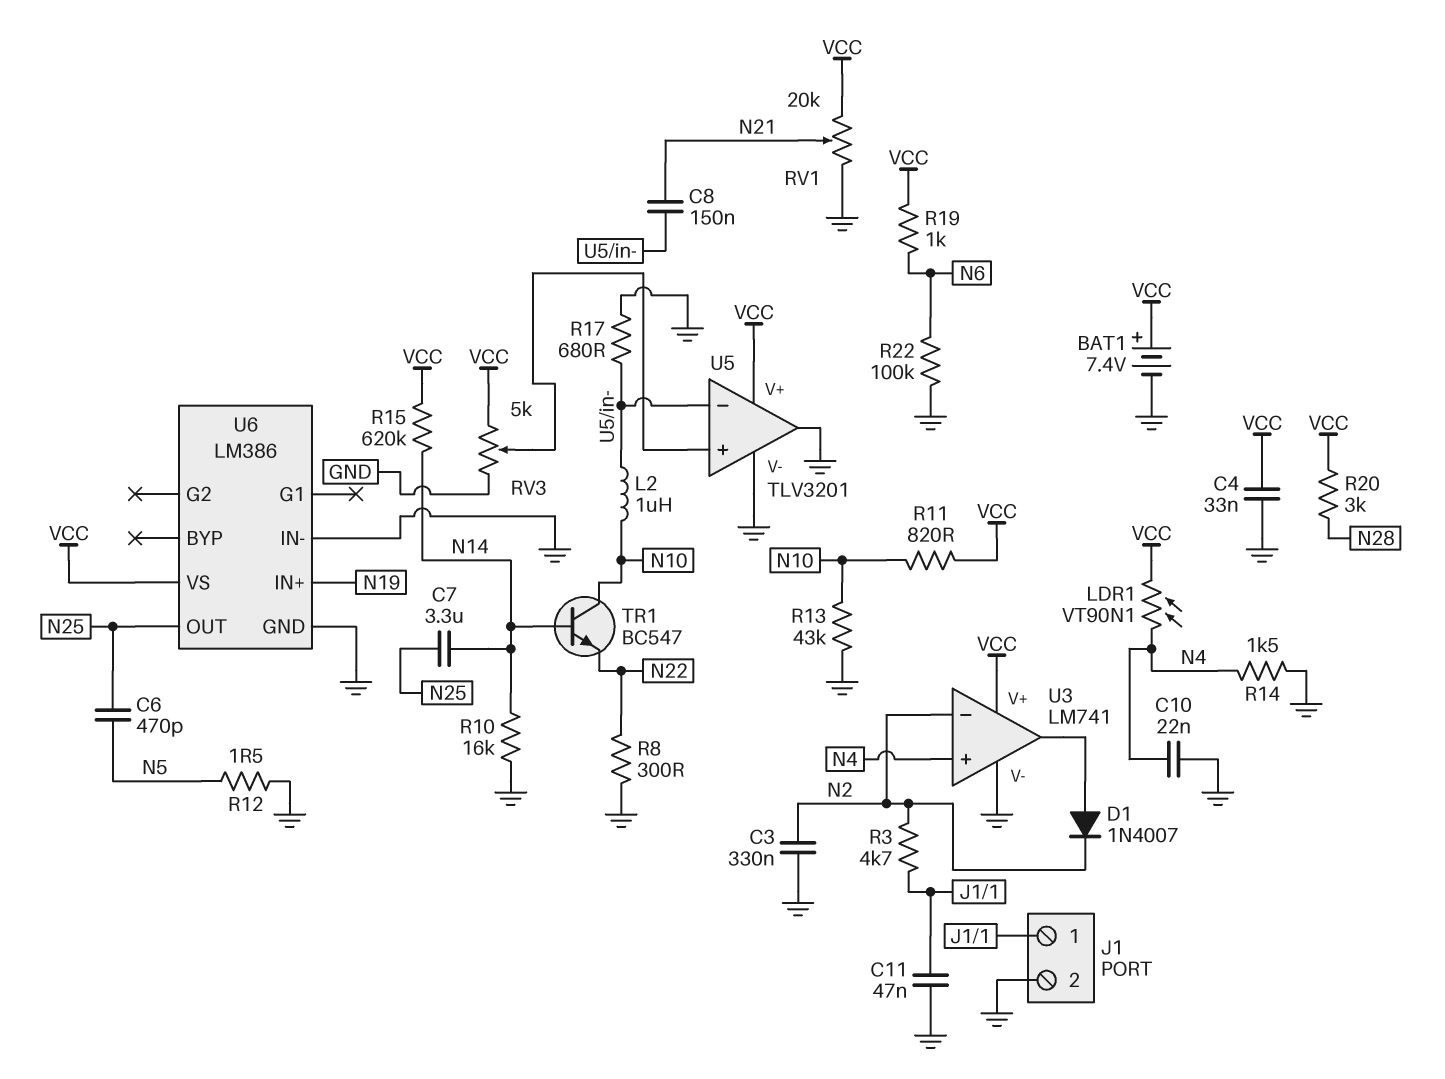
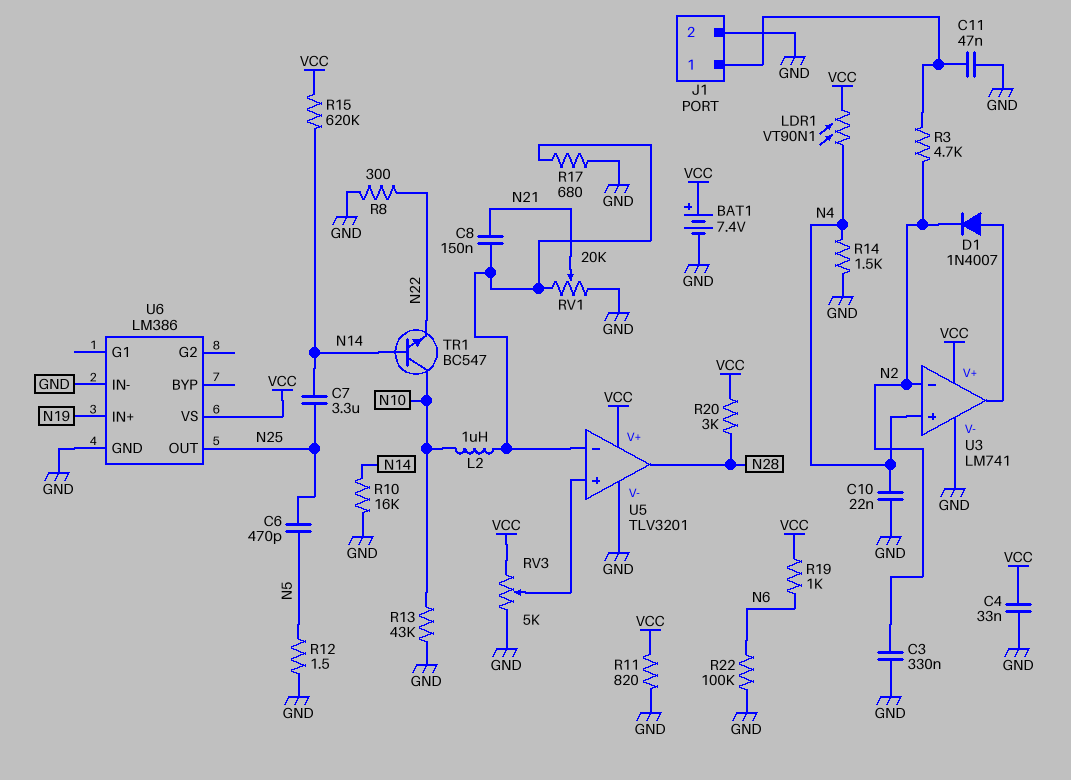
R11: 820 (N10, VCC) -> 820 (GND, VCC)
RV1: 20k (GND, VCC, wiper N21) -> 20k (GND, U5/in-, wiper N21)
U5 pin out: GND -> N28

